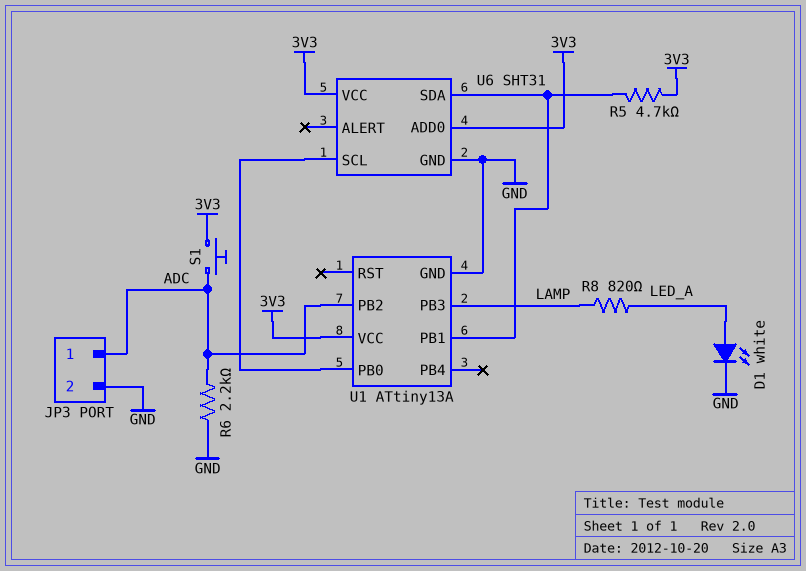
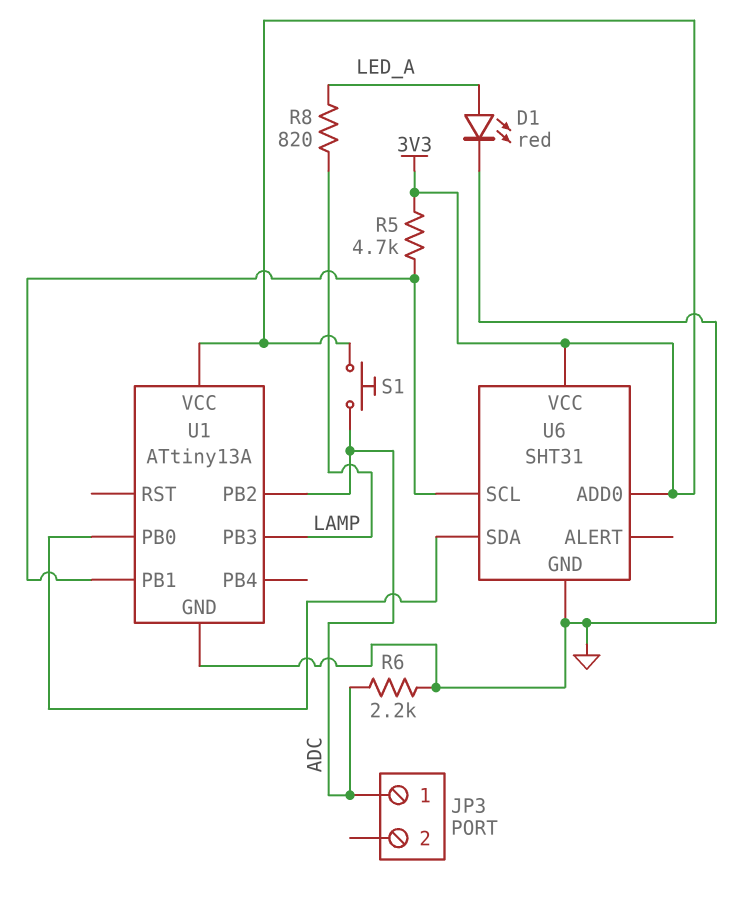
D1: LED white (A LED_A, K GND) -> LED red (A LED_A, K GND)
JP3 pin 2: GND -> none
U6 pin SCL: U1/PB0 -> U1/PB1
U6 pin SDA: U1/PB1 -> U1/PB0

